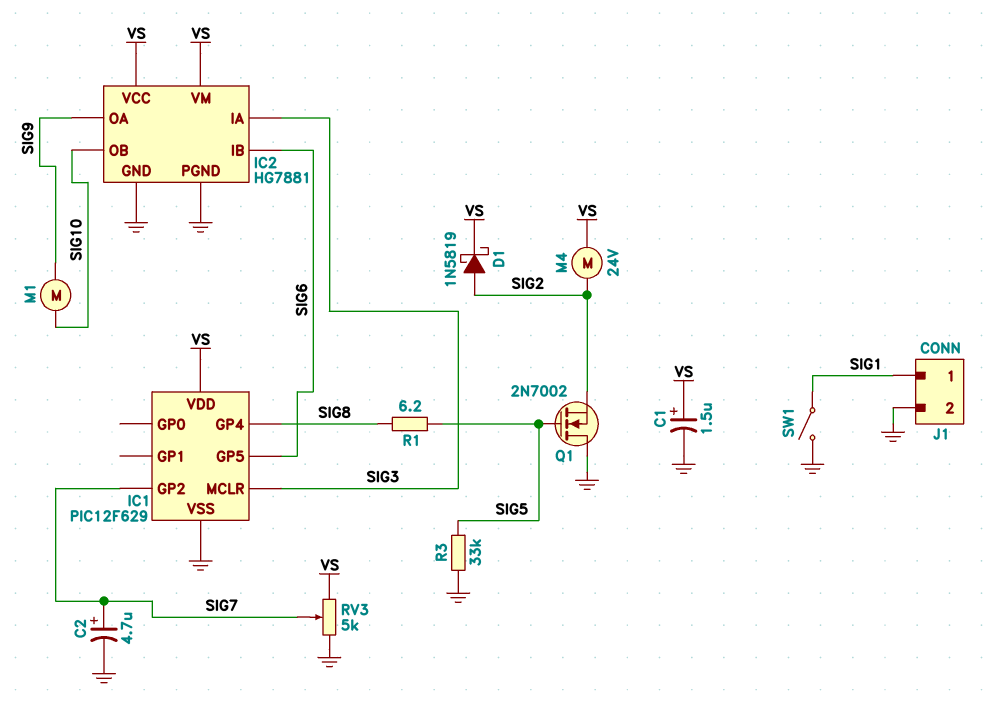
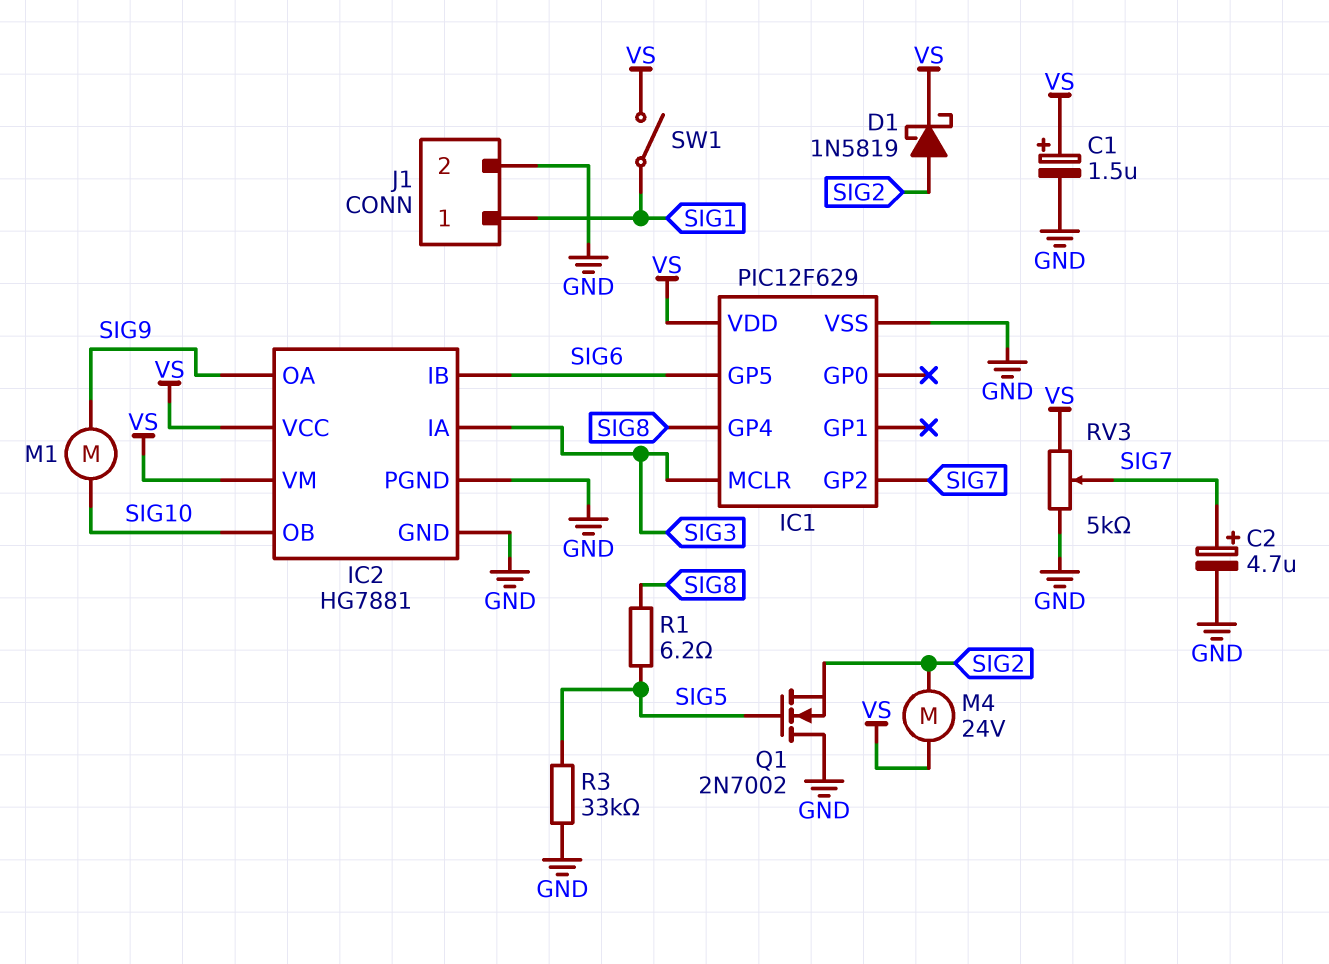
SW1: switch (GND, SIG1) -> switch (SIG1, VS)

